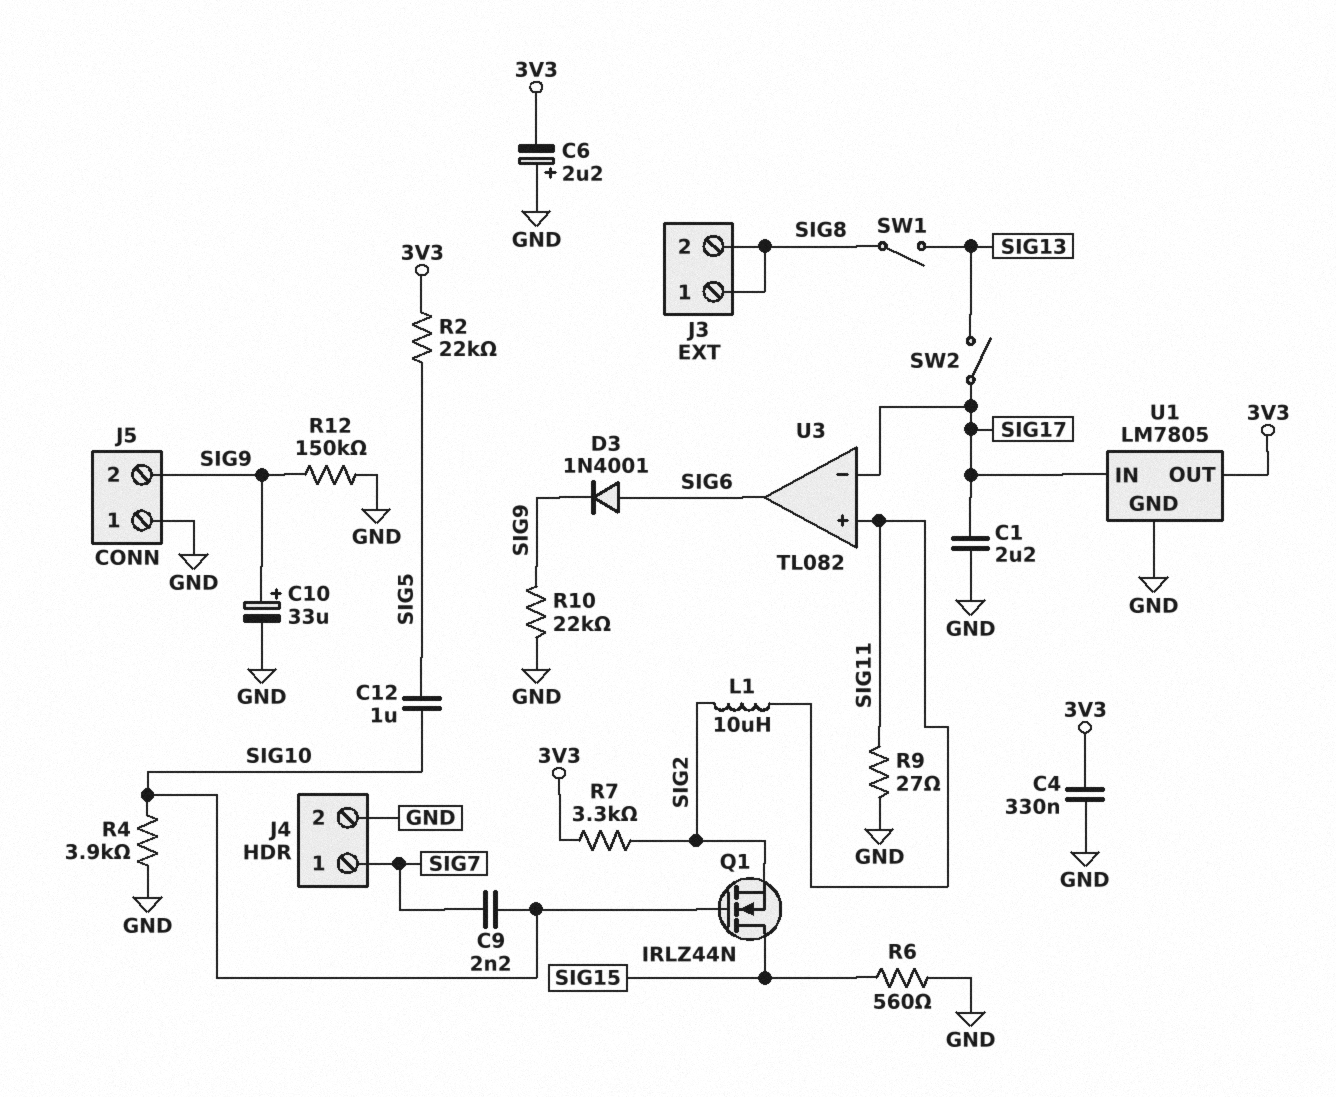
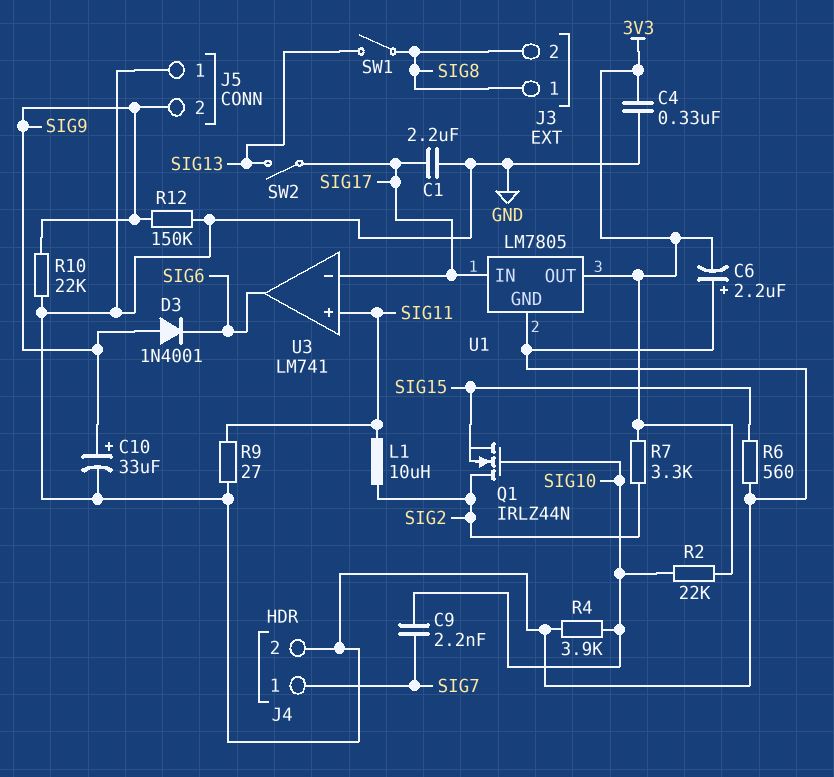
C12: 1uF (SIG5, SIG10) -> none
D3: diode 1N4001 (A SIG6, K SIG9) -> diode 1N4001 (A SIG9, K SIG6)
Q1: NMOS IRLZ44N (G SIG10, D SIG15, S SIG2) -> NMOS IRLZ44N (G SIG10, D SIG2, S SIG15)
R2: 22k (3V3, SIG5) -> 22k (3V3, SIG10)
U3: TL082 -> LM741

